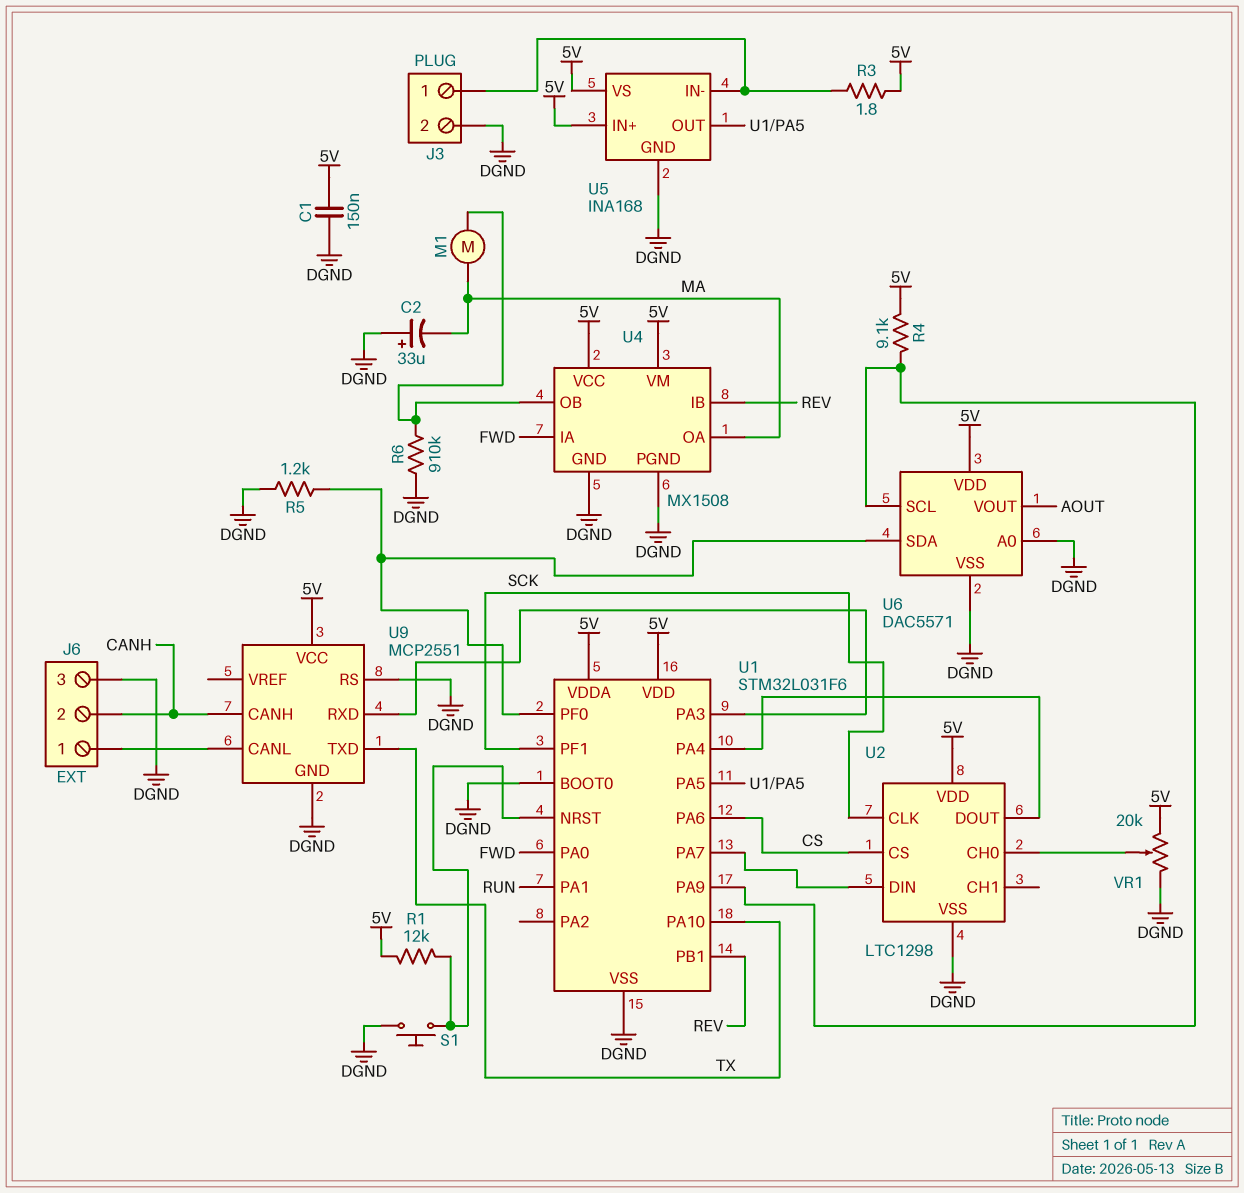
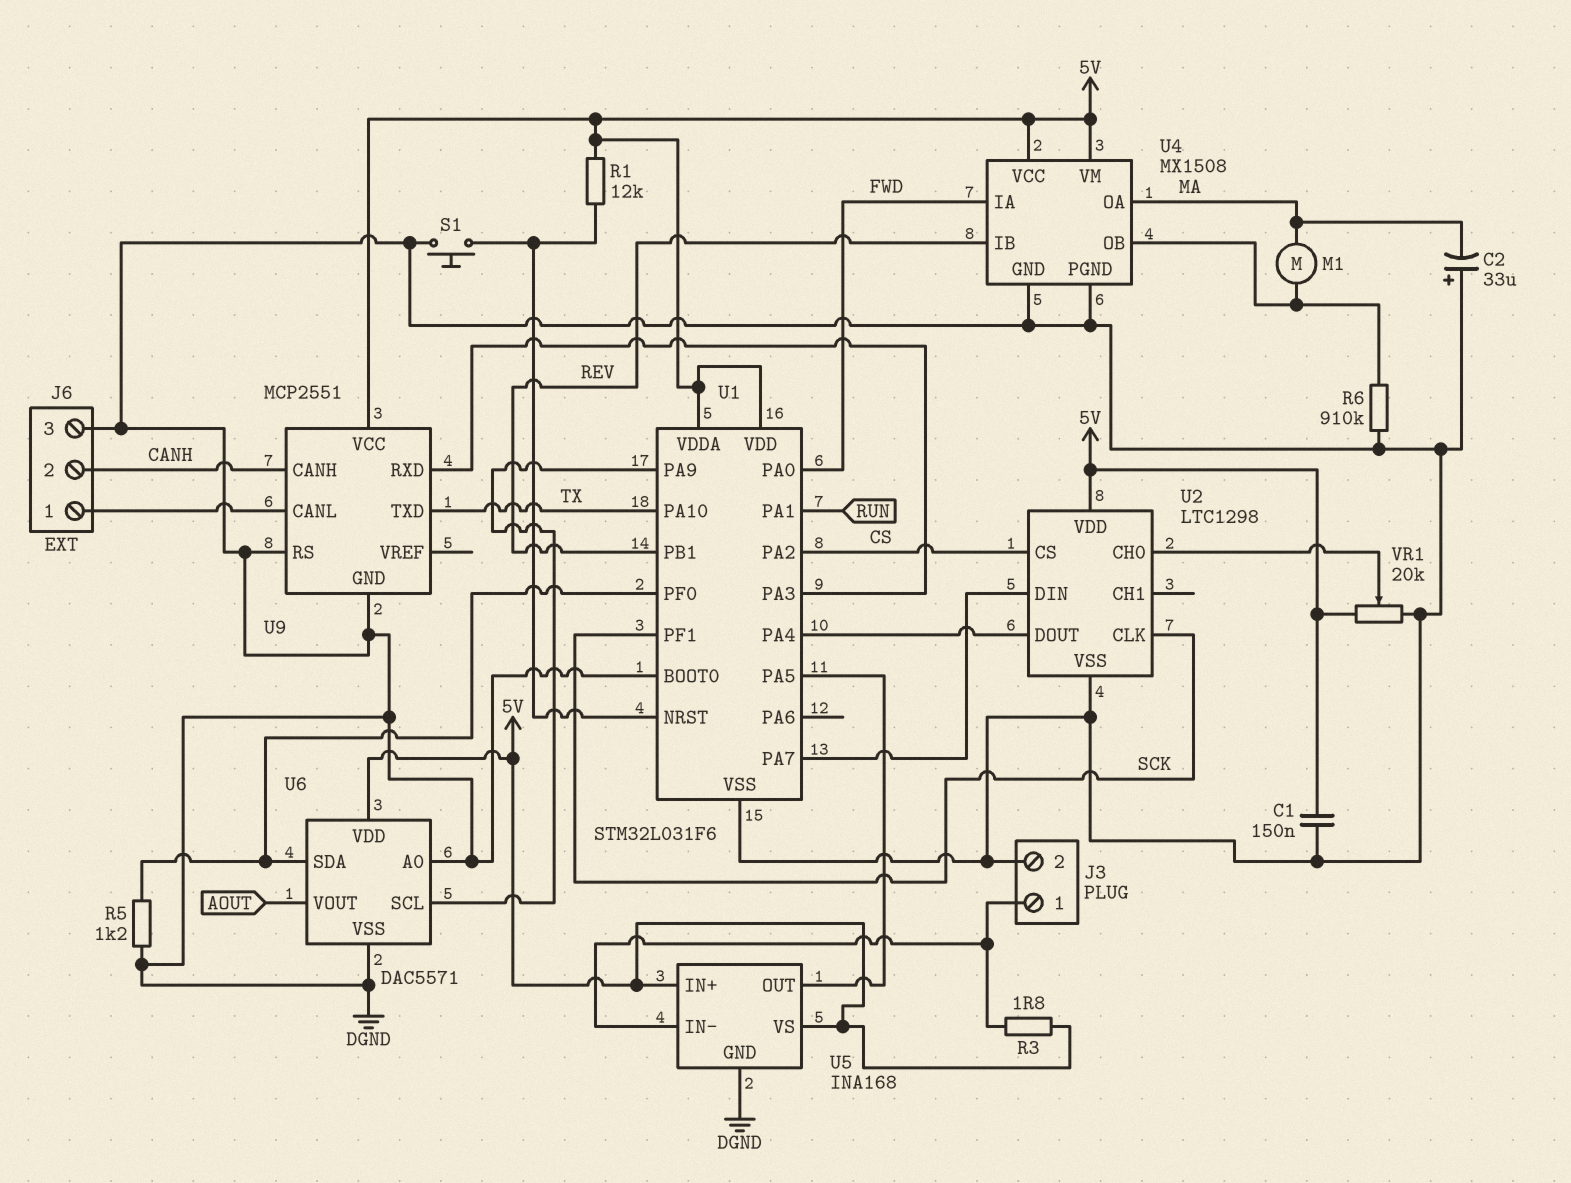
R4: 9.1k (5V, U1/PA9) -> none
U1 pin PA2: none -> CS
U1 pin PA6: CS -> none

